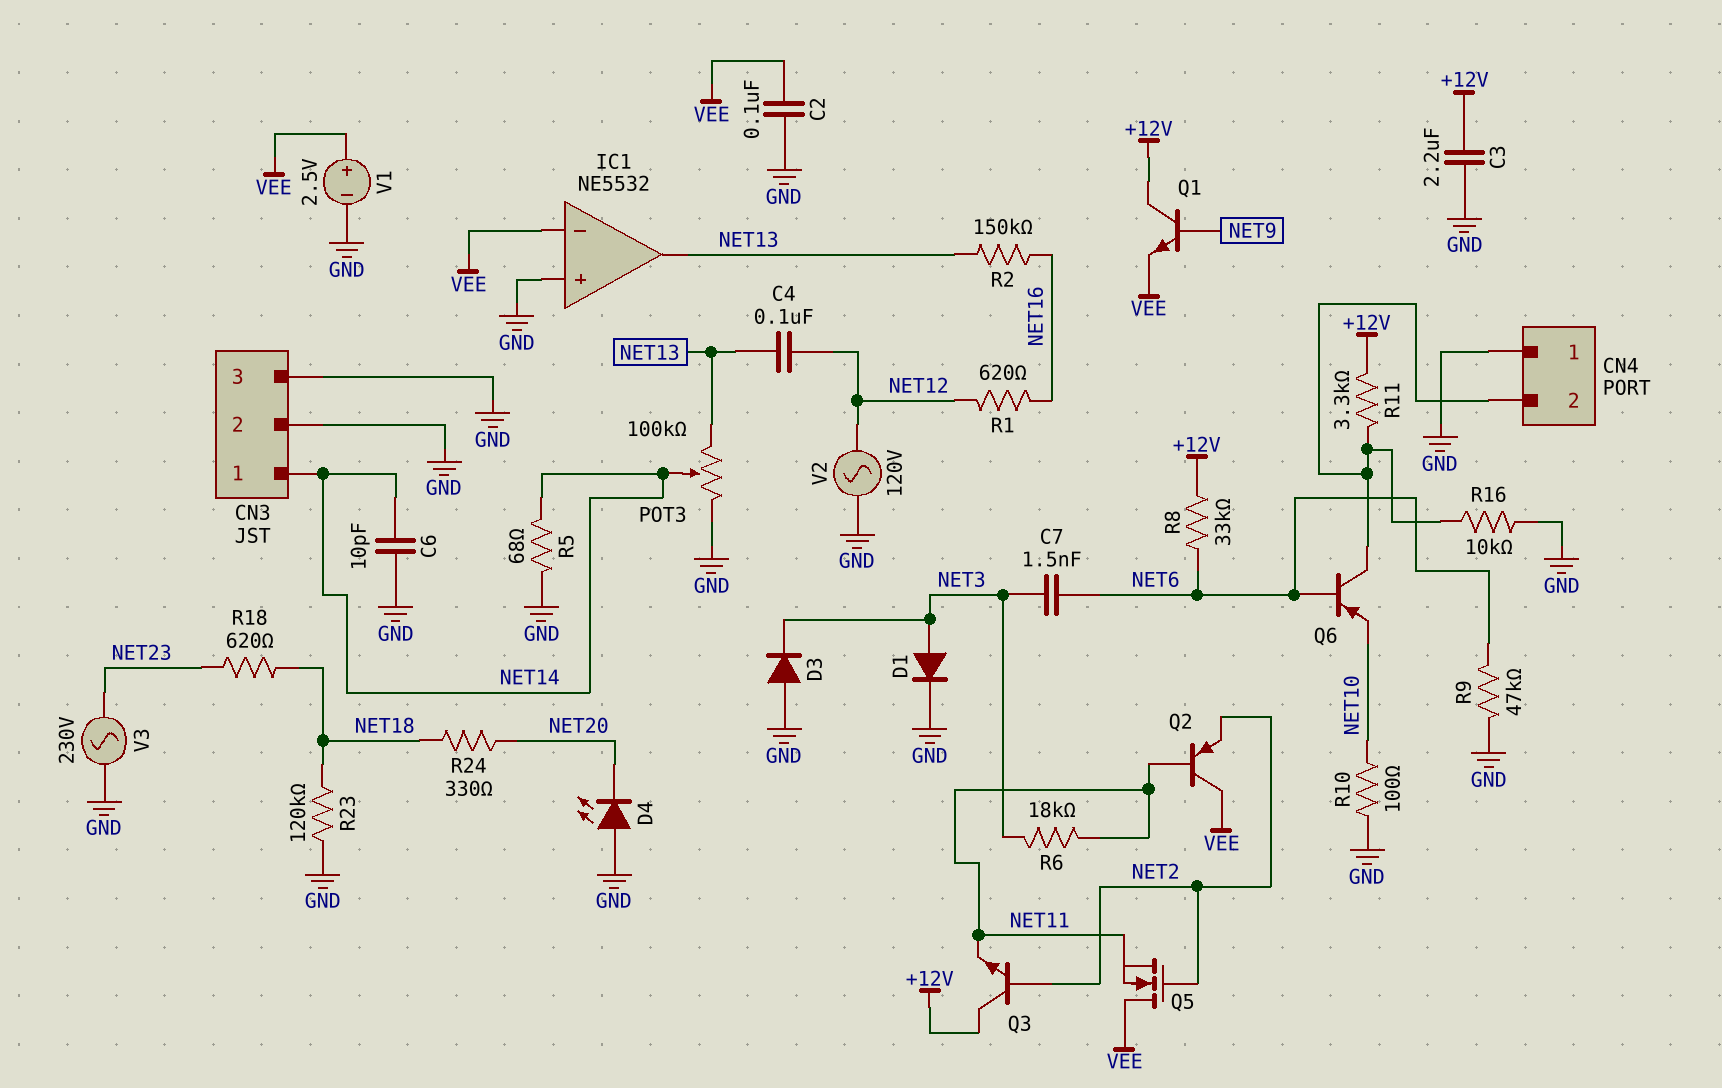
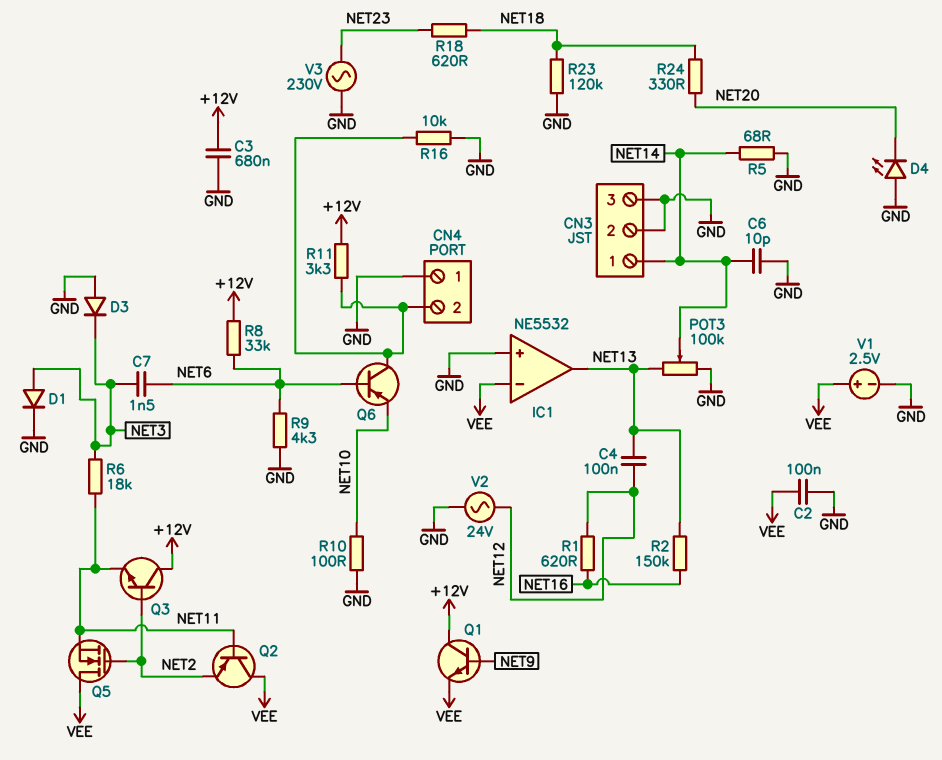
C3: 2.2uF (+12V, GND) -> 680nF (+12V, GND)
R9: 47k (GND, NET6) -> 4.3k (GND, NET6)
V2: AC 120V (GND, NET12) -> AC 24V (GND, NET12)

